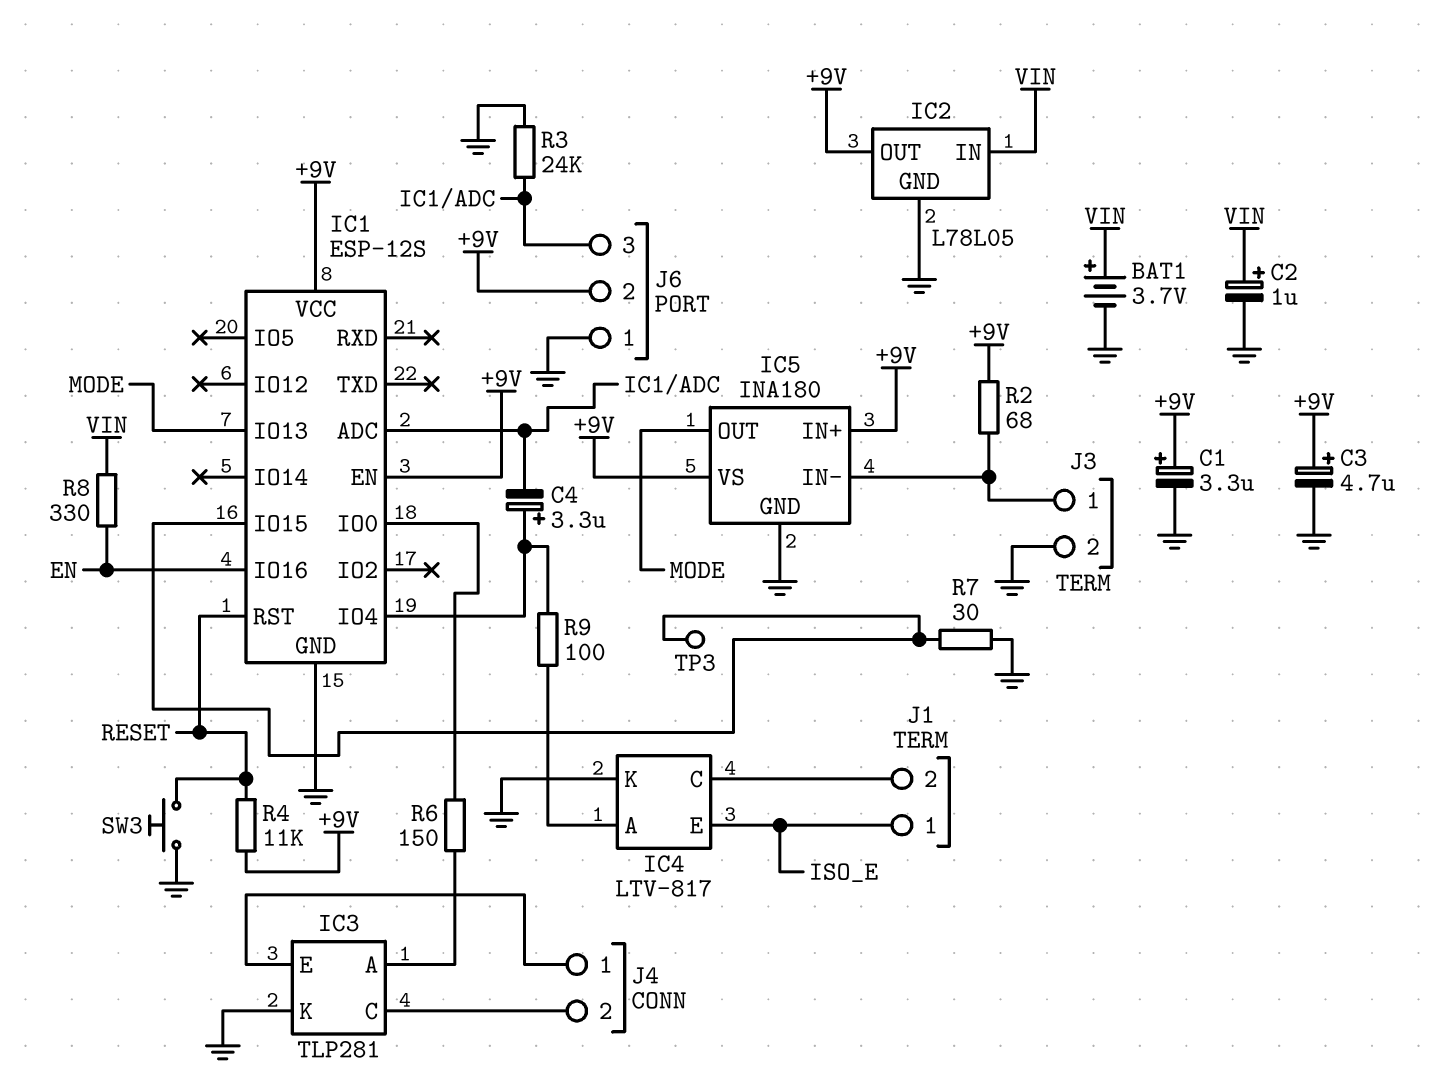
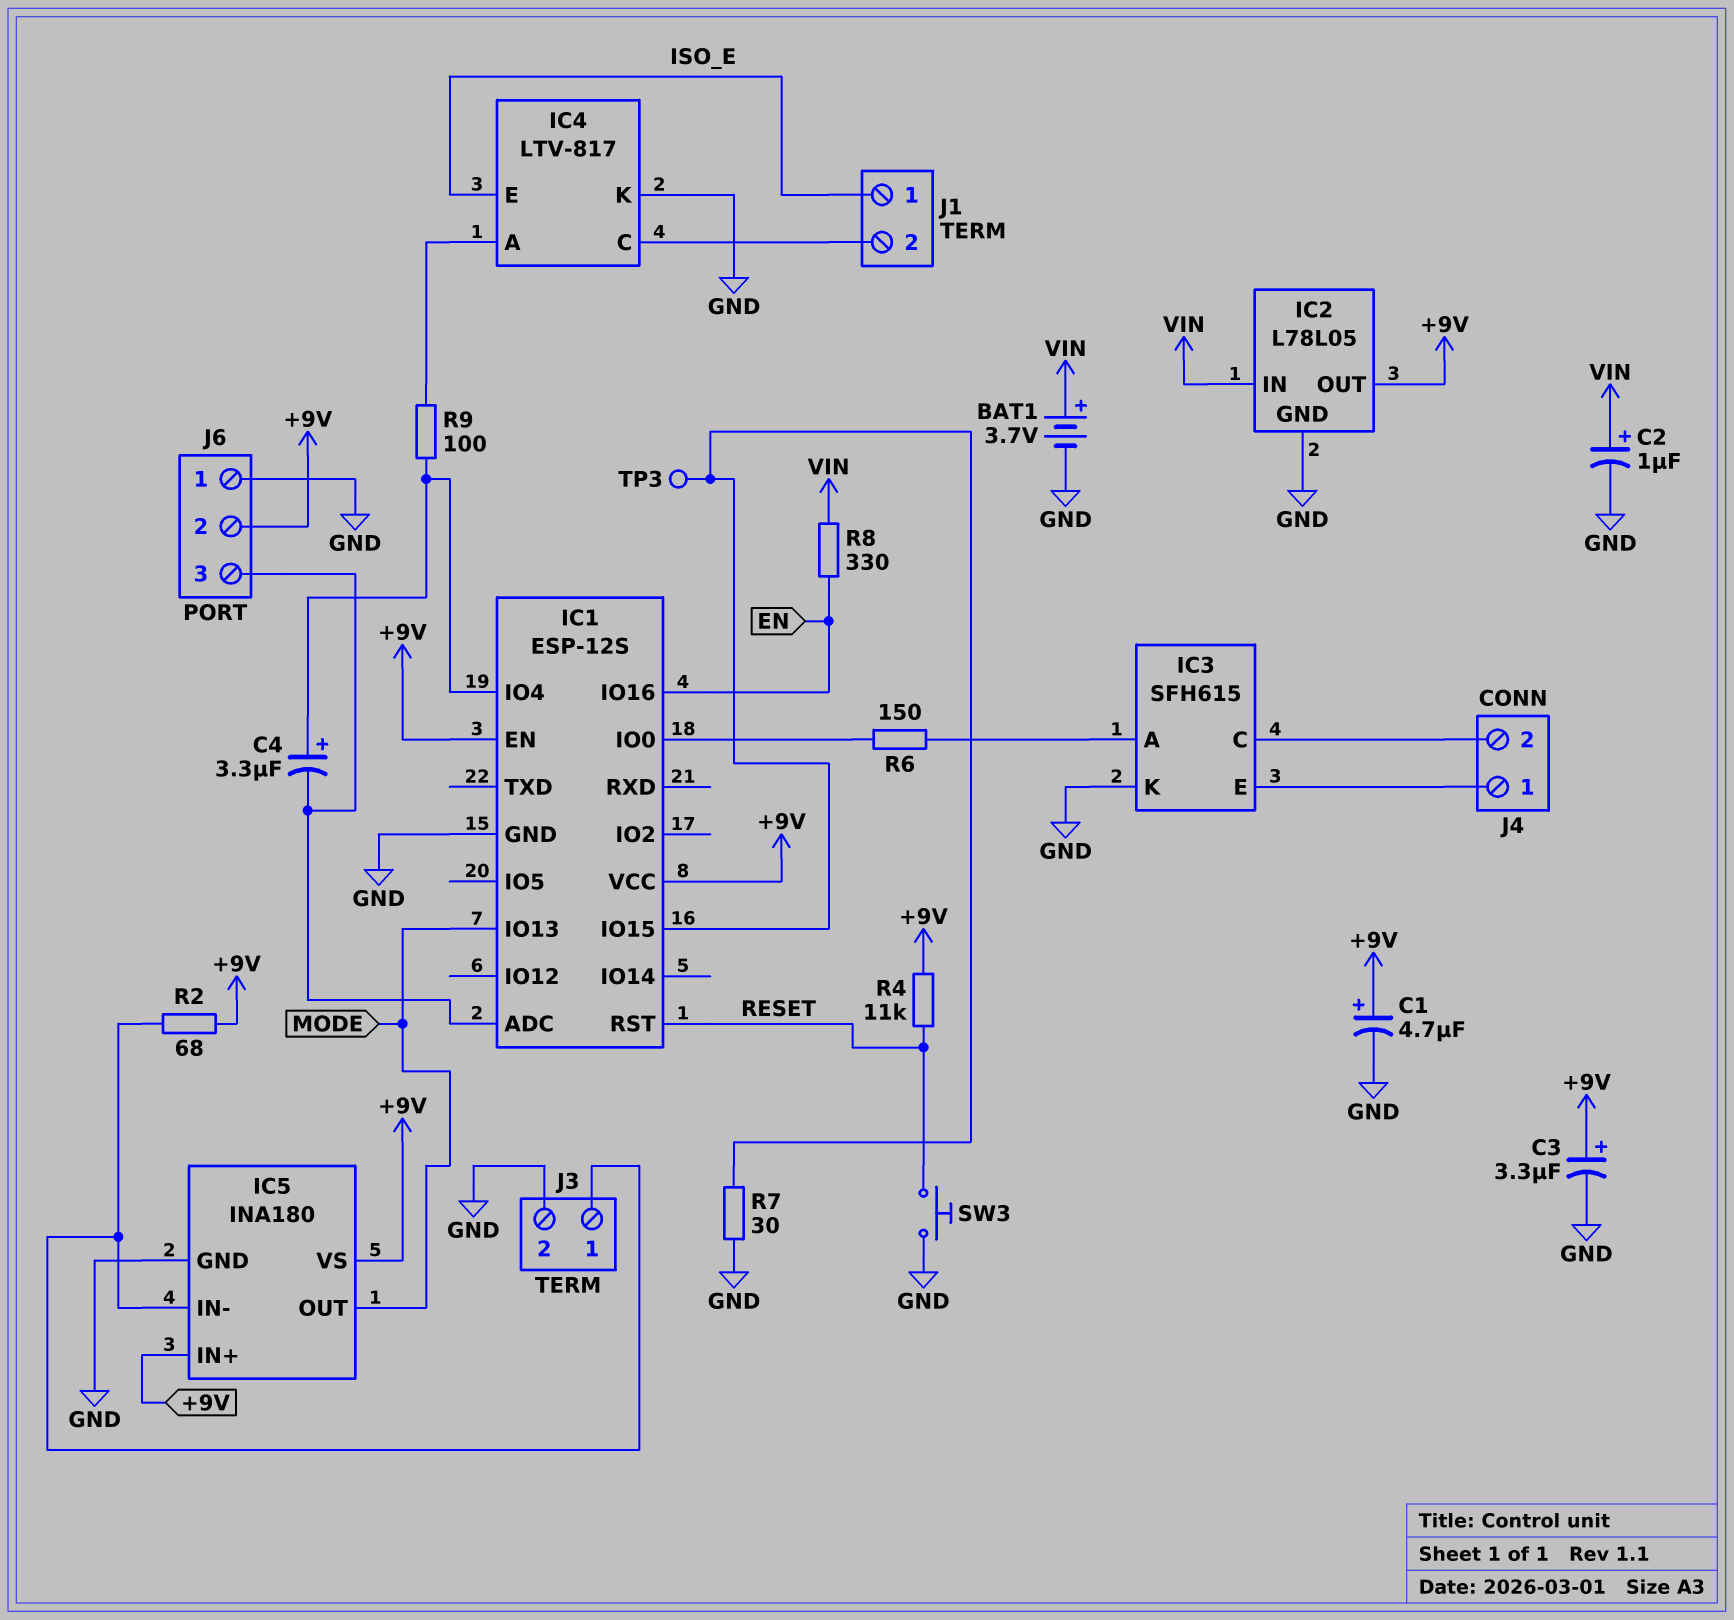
C1: 3.3uF (plus +9V, minus GND) -> 4.7uF (plus +9V, minus GND)
C3: 4.7uF (plus +9V, minus GND) -> 3.3uF (plus +9V, minus GND)
IC3: TLP281 -> SFH615
R3: 24k (GND, IC1/ADC) -> none

